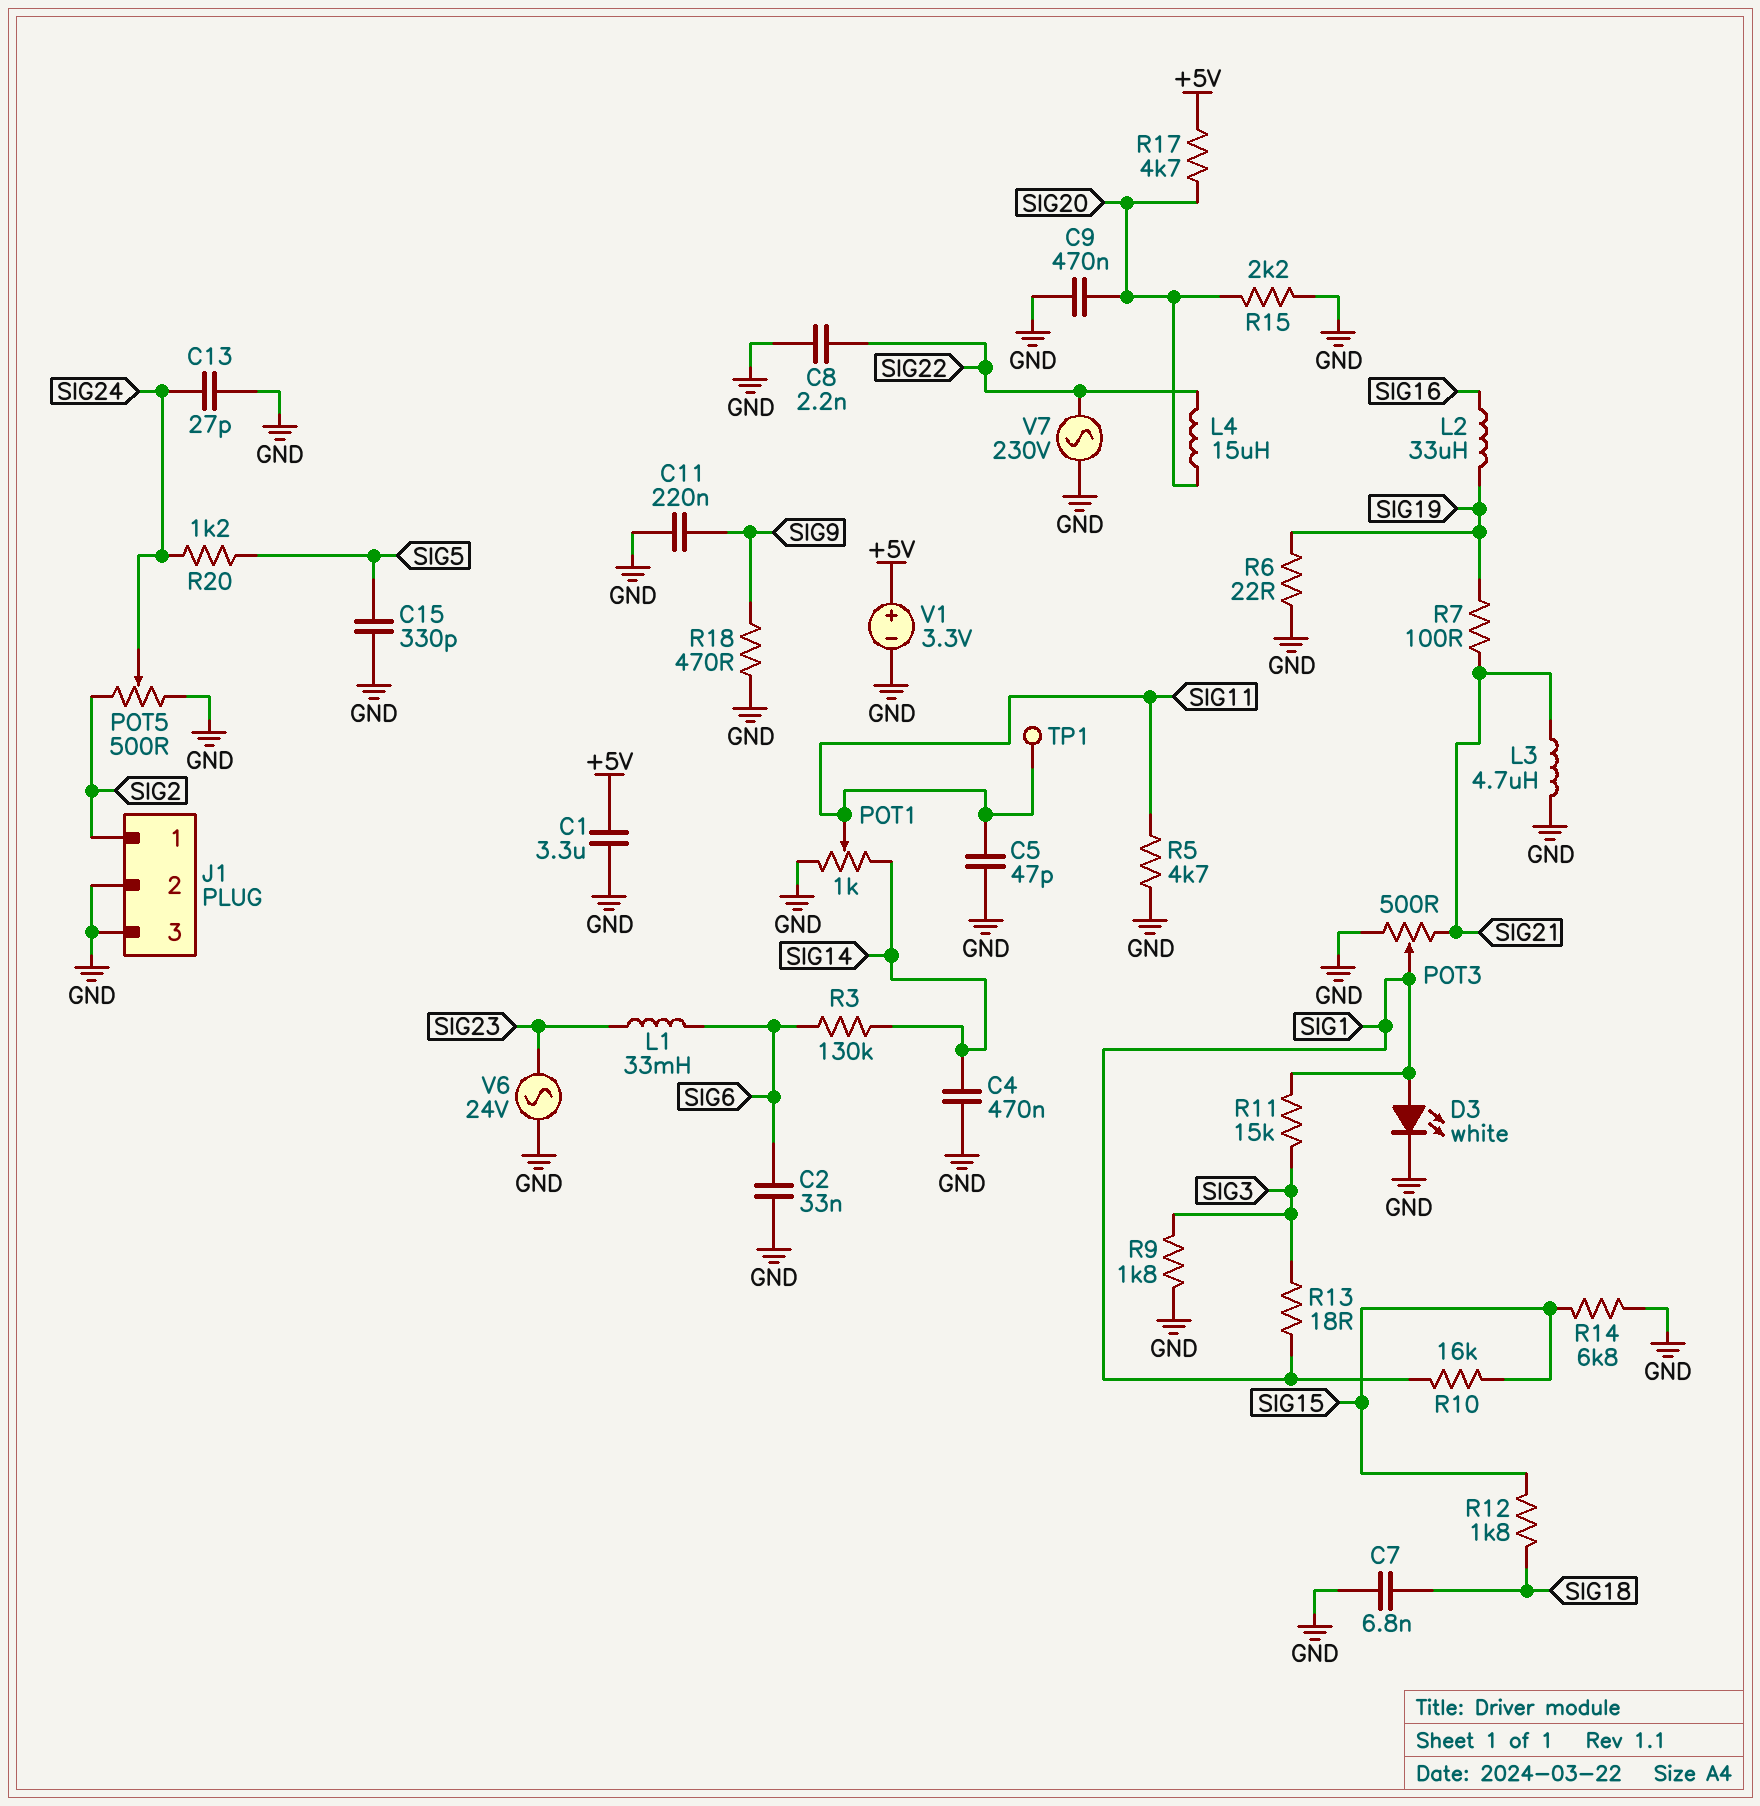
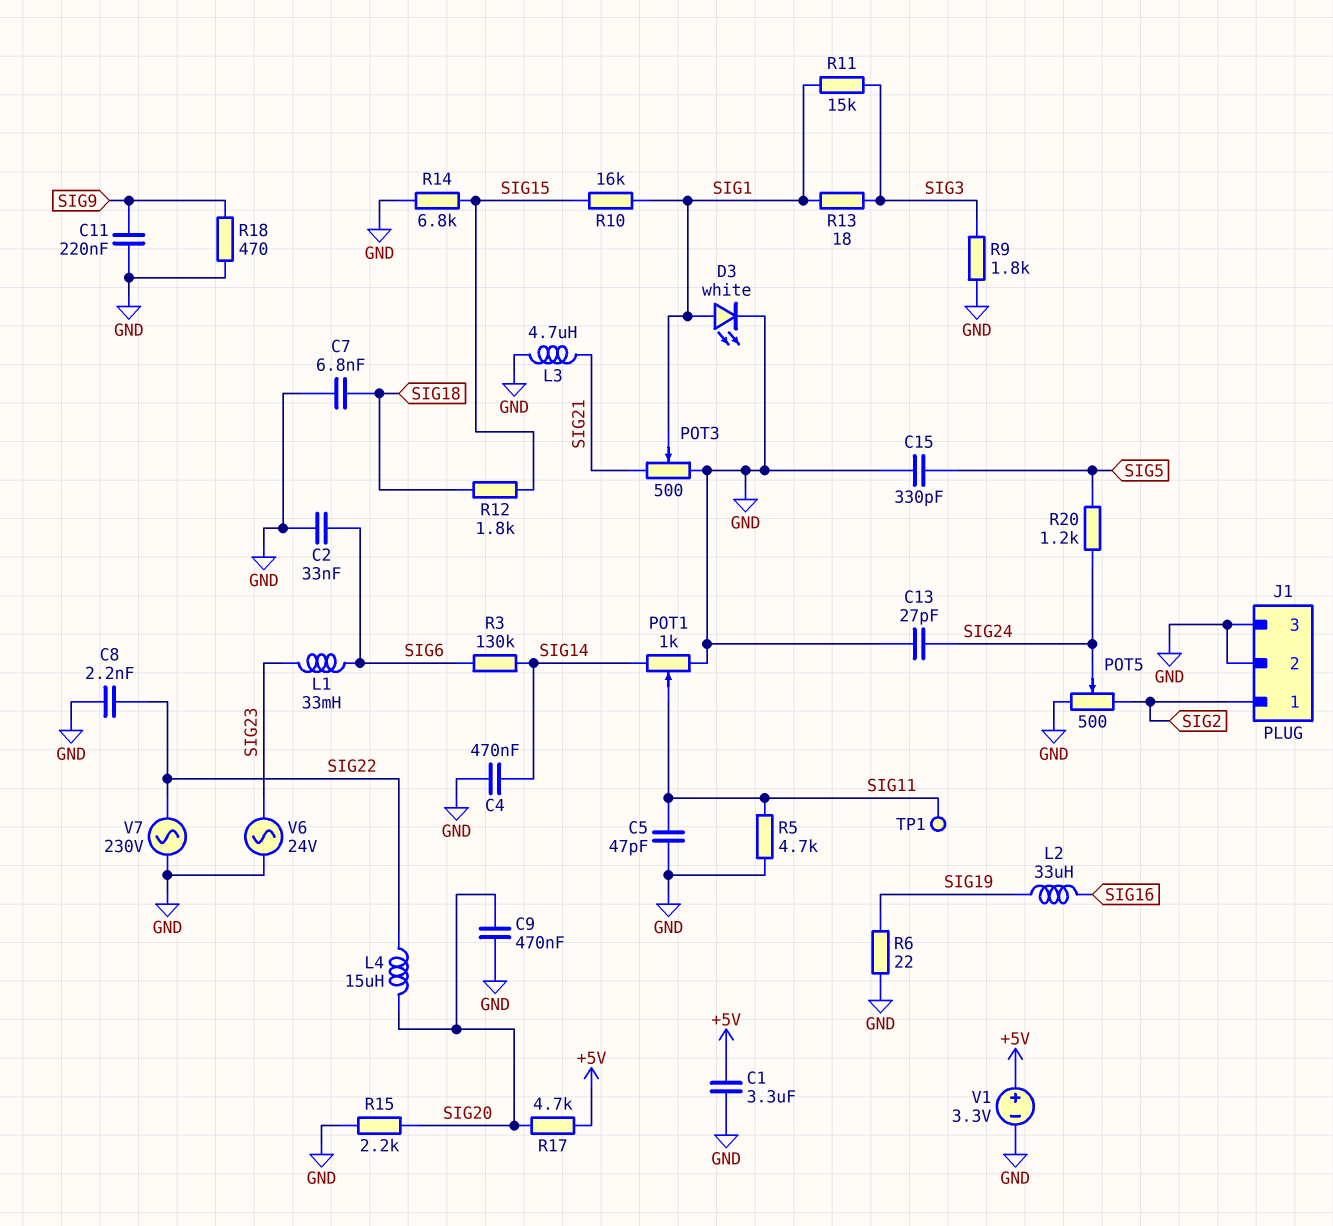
R7: 100 (SIG19, SIG21) -> none

